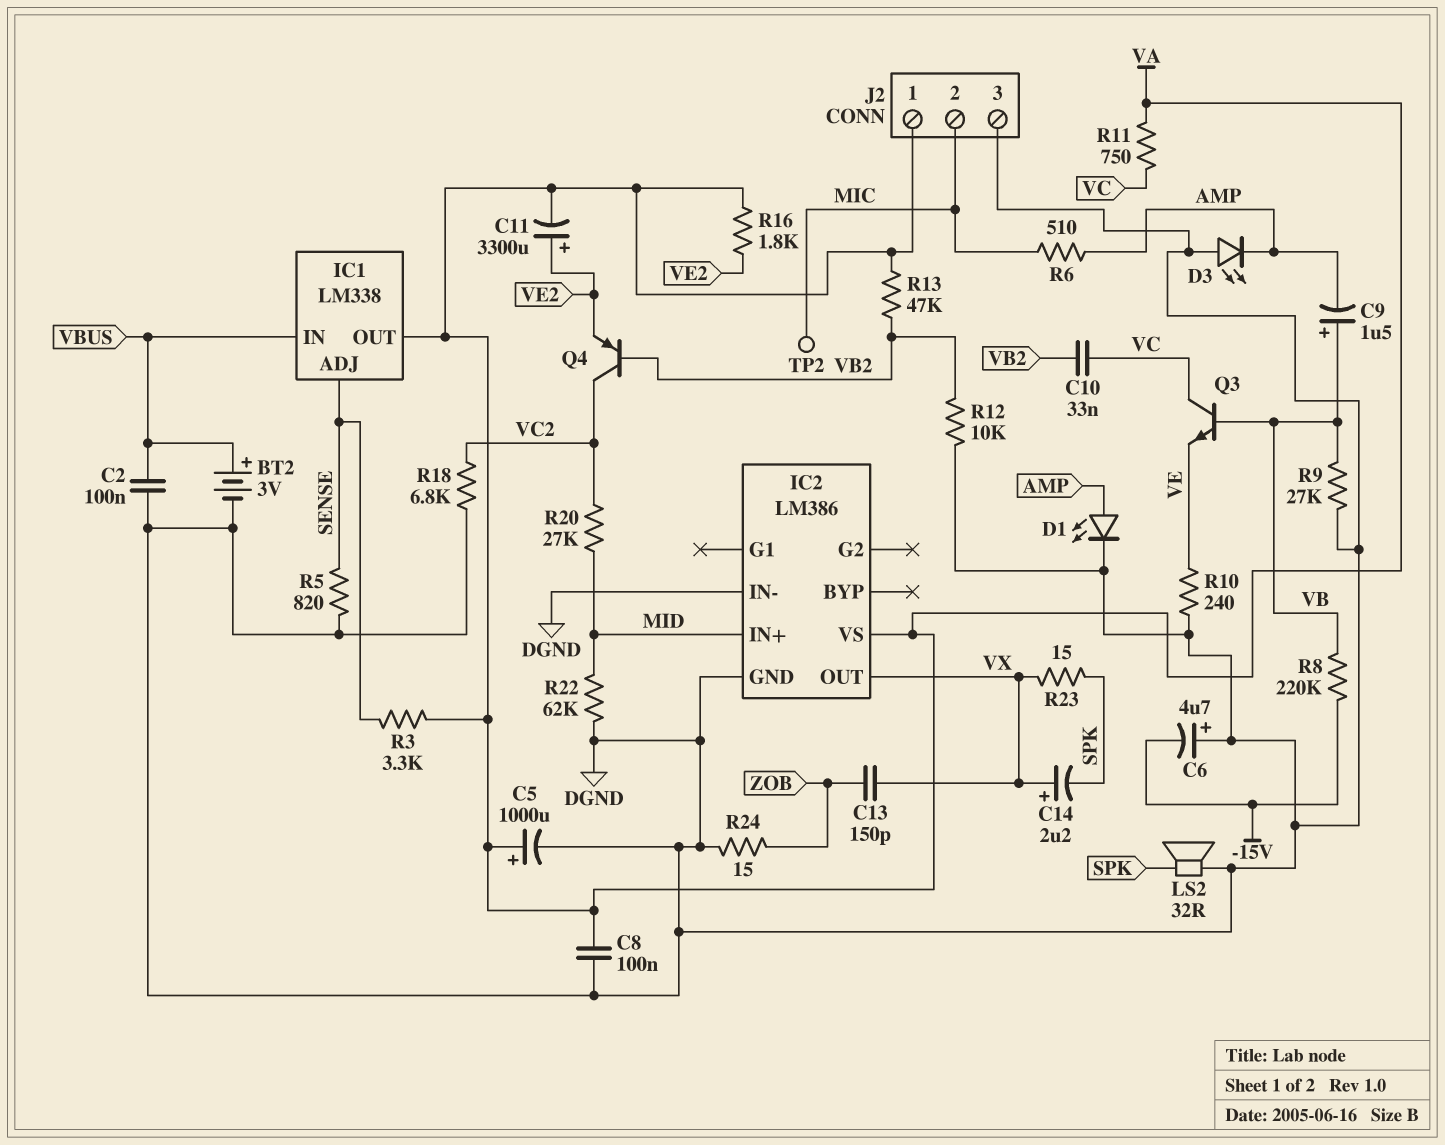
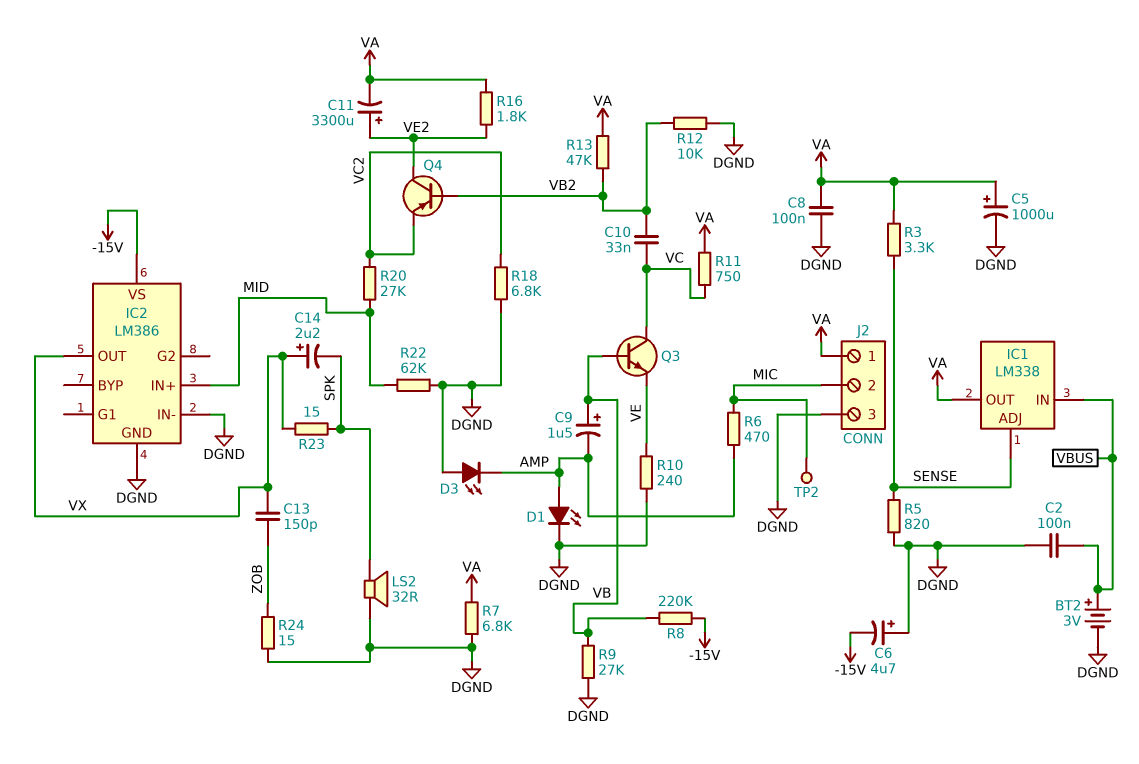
IC2 pin VS: VA -> -15V
Q4: PNP (B VB2, C VC2, E VE2) -> PNP (B VB2, C VE2, E VC2)
R6: 510 (AMP, MIC) -> 470 (AMP, MIC)
R7: none -> 6.8k (DGND, VA)

